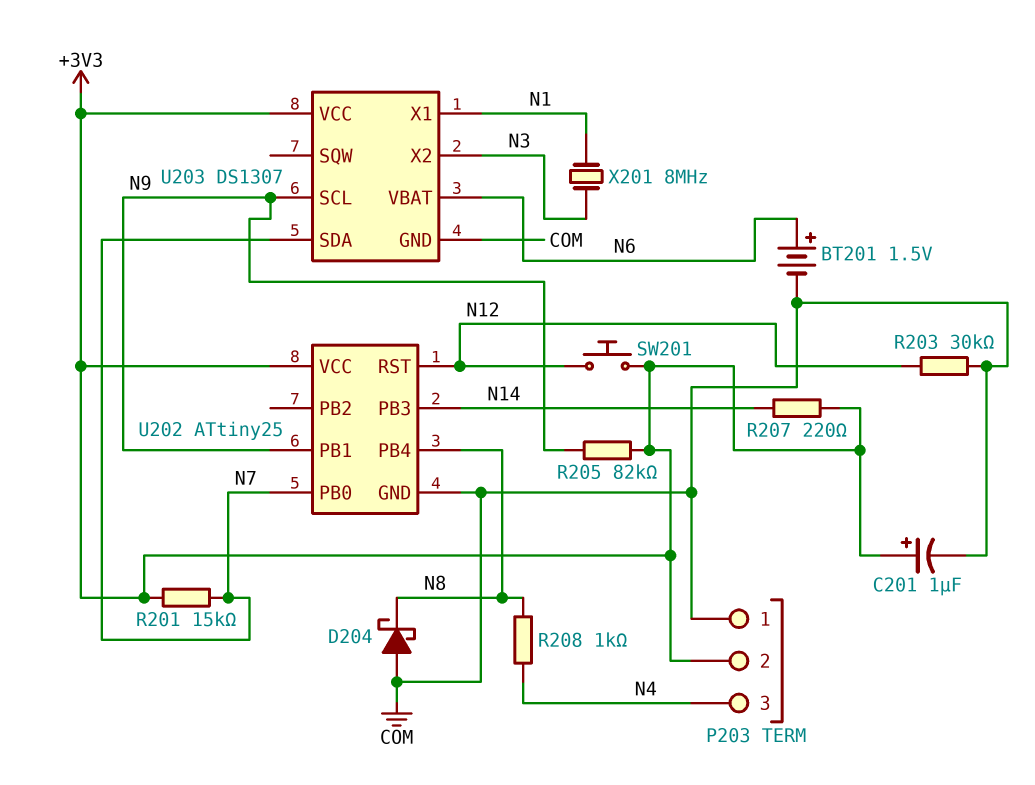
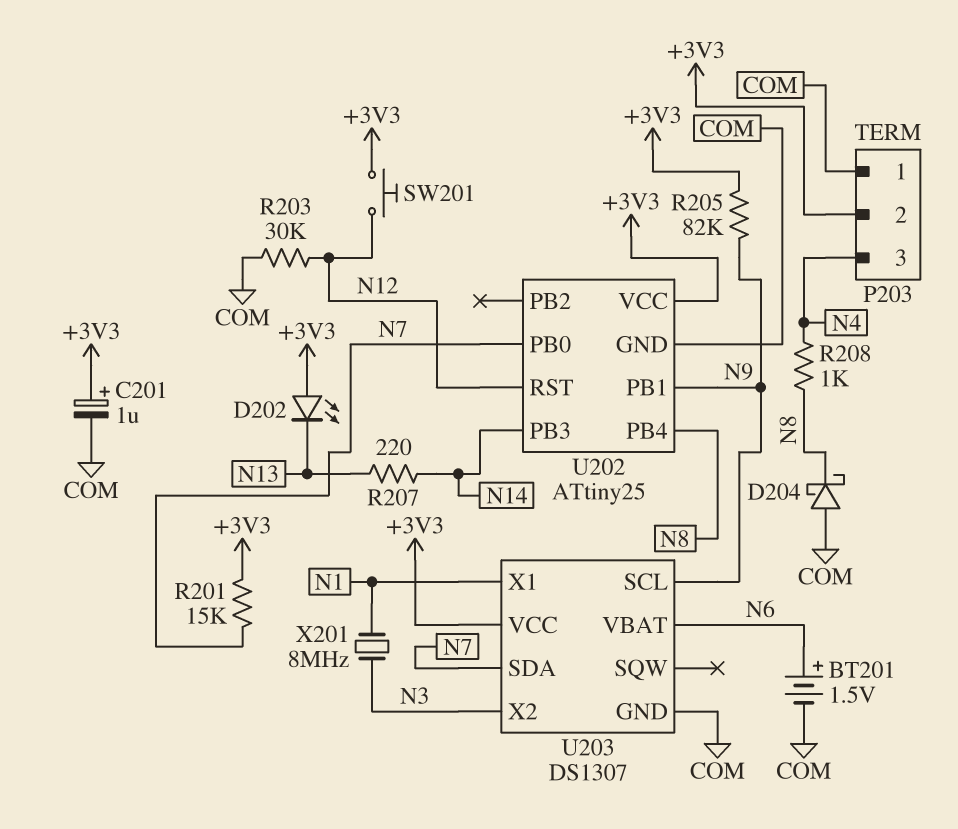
D202: none -> LED (A +3V3, K N13)
R207: 220 (+3V3, N14) -> 220 (N13, N14)

